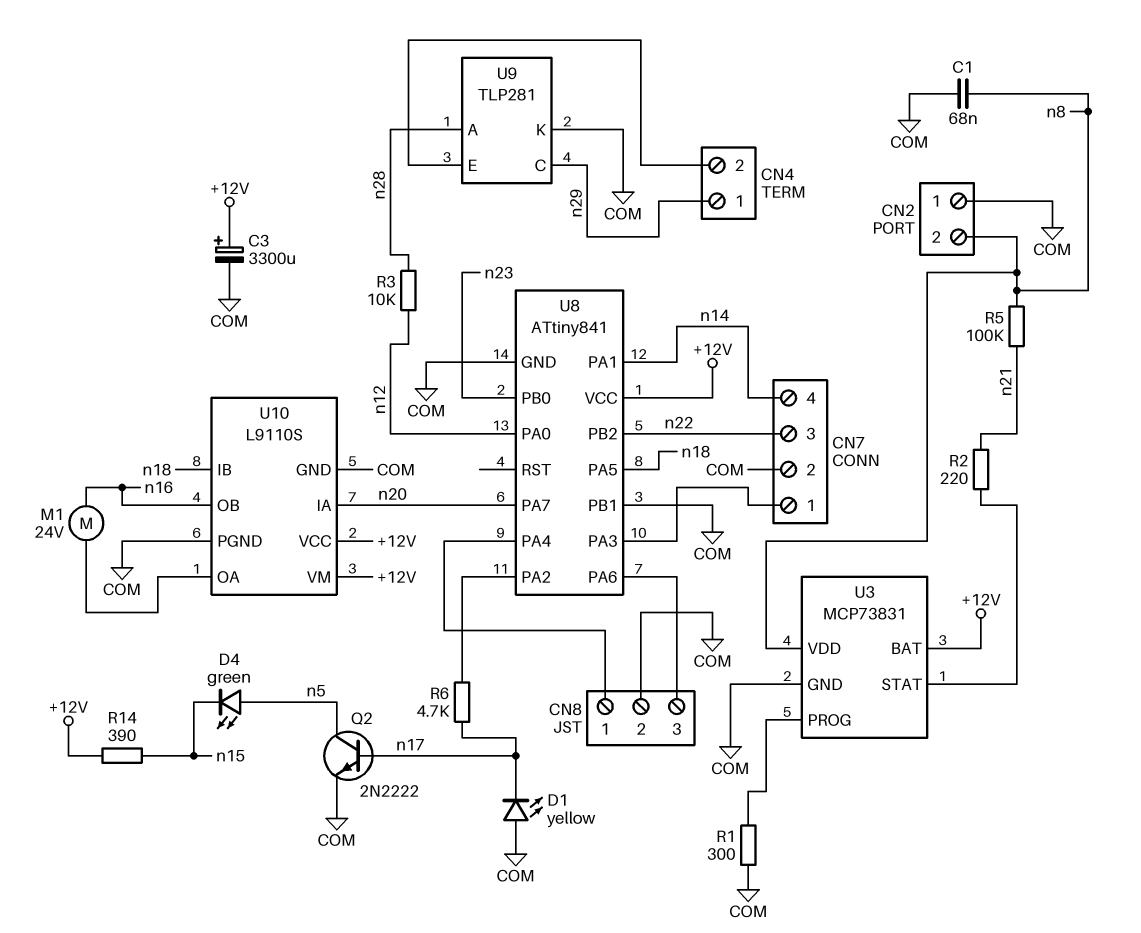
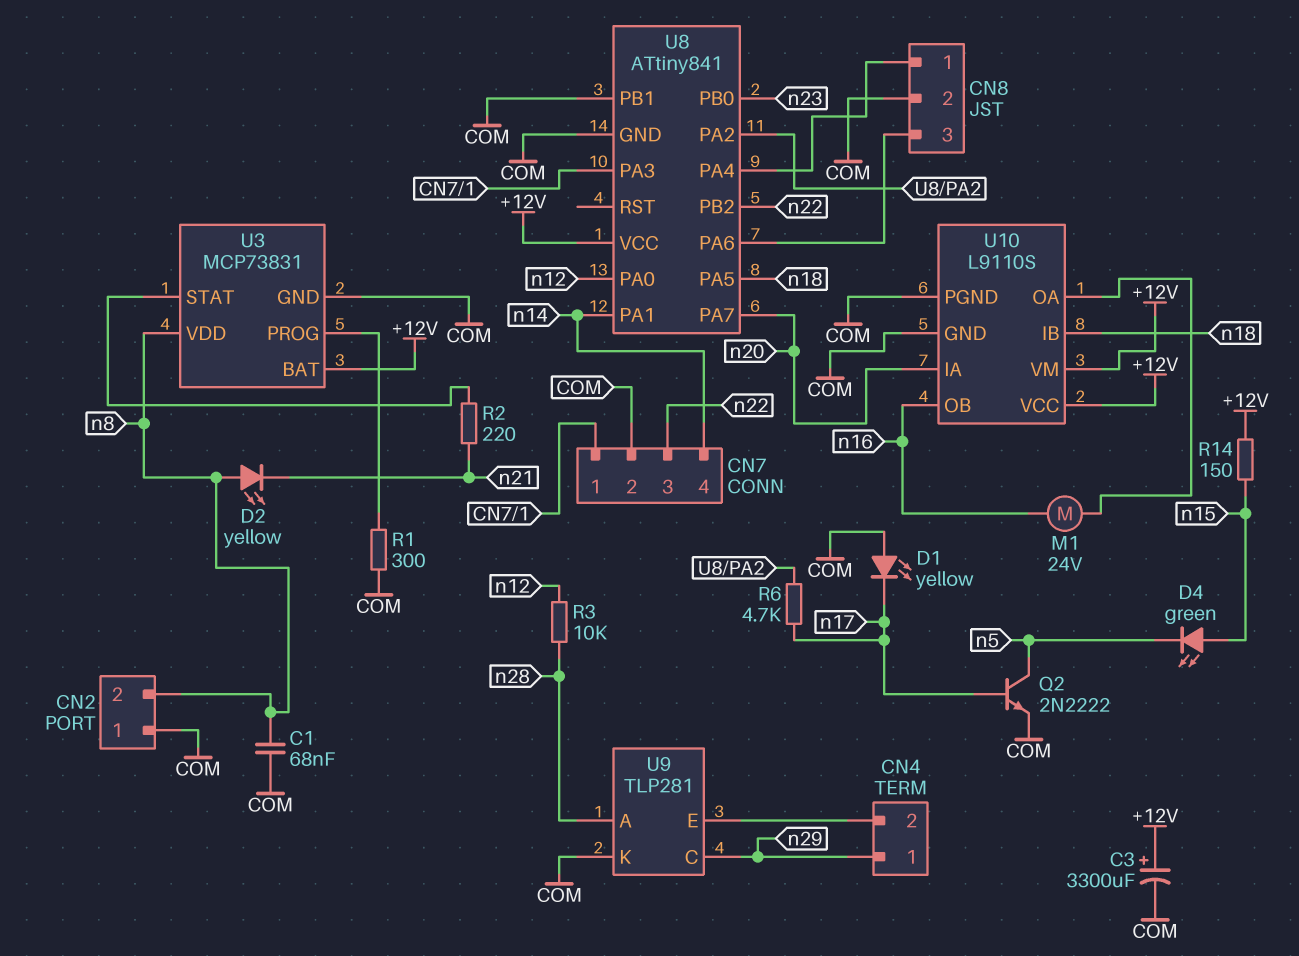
D2: none -> LED yellow (A n8, K n21)
D4: LED green (A n5, K n15) -> LED green (A n15, K n5)
R5: 100k (n8, n21) -> none
R14: 390 (+12V, n15) -> 150 (+12V, n15)

